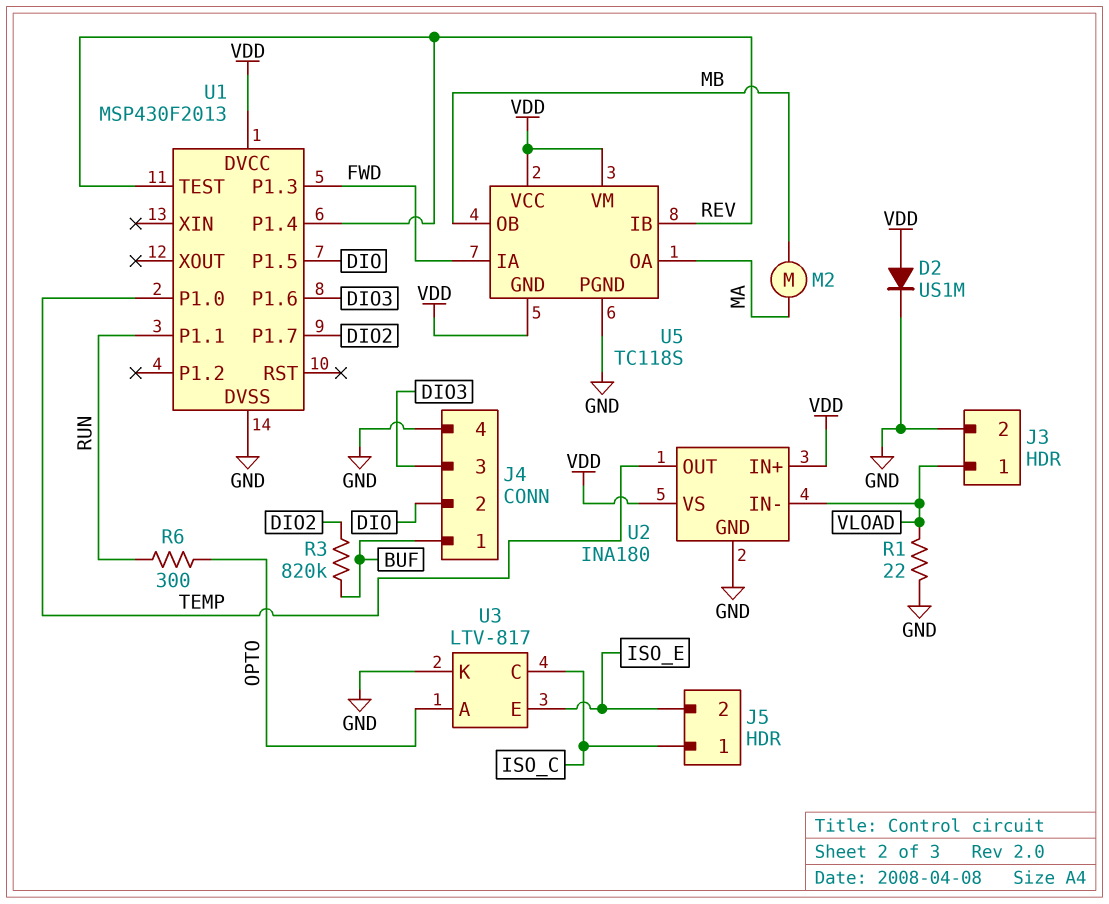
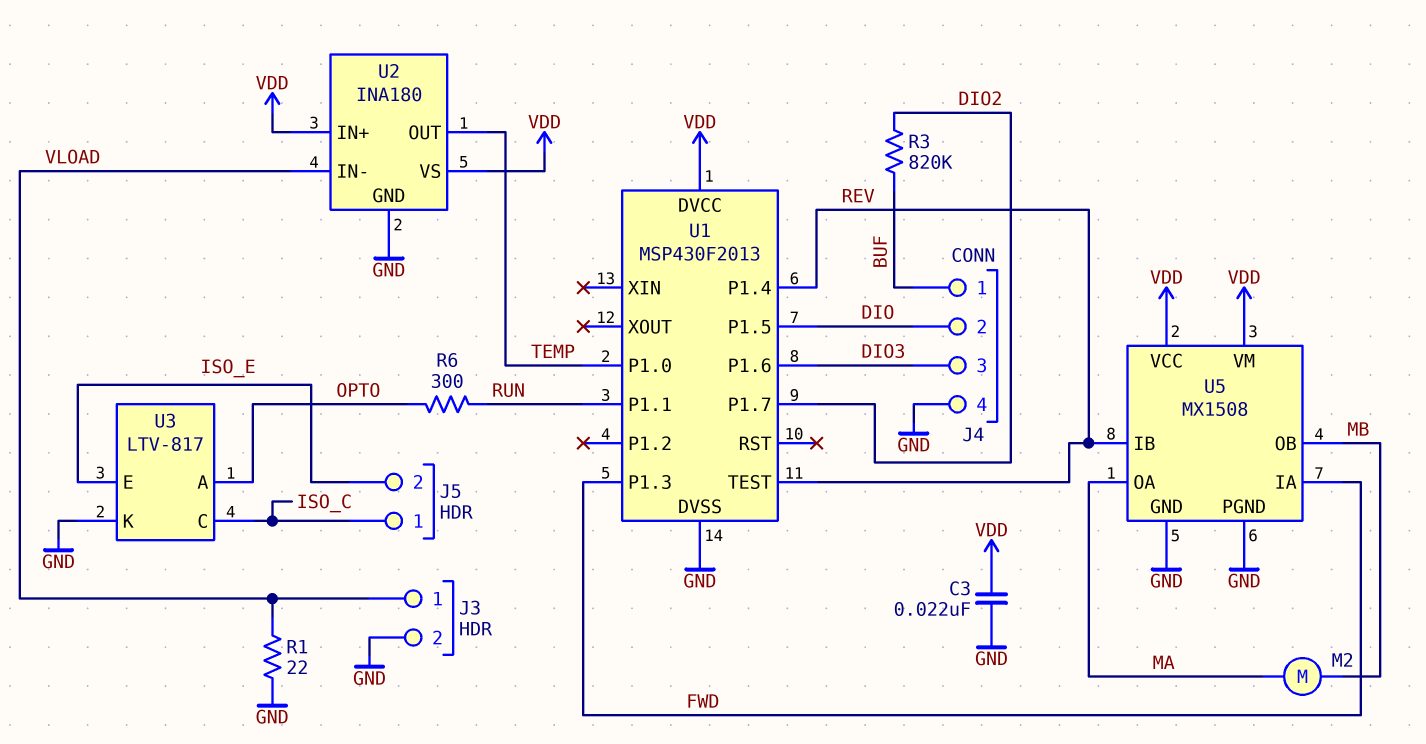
C3: none -> 22nF (GND, VDD)
D2: diode US1M (A VDD, K GND) -> none
U5: TC118S -> MX1508
U5 pin GND: VDD -> GND

